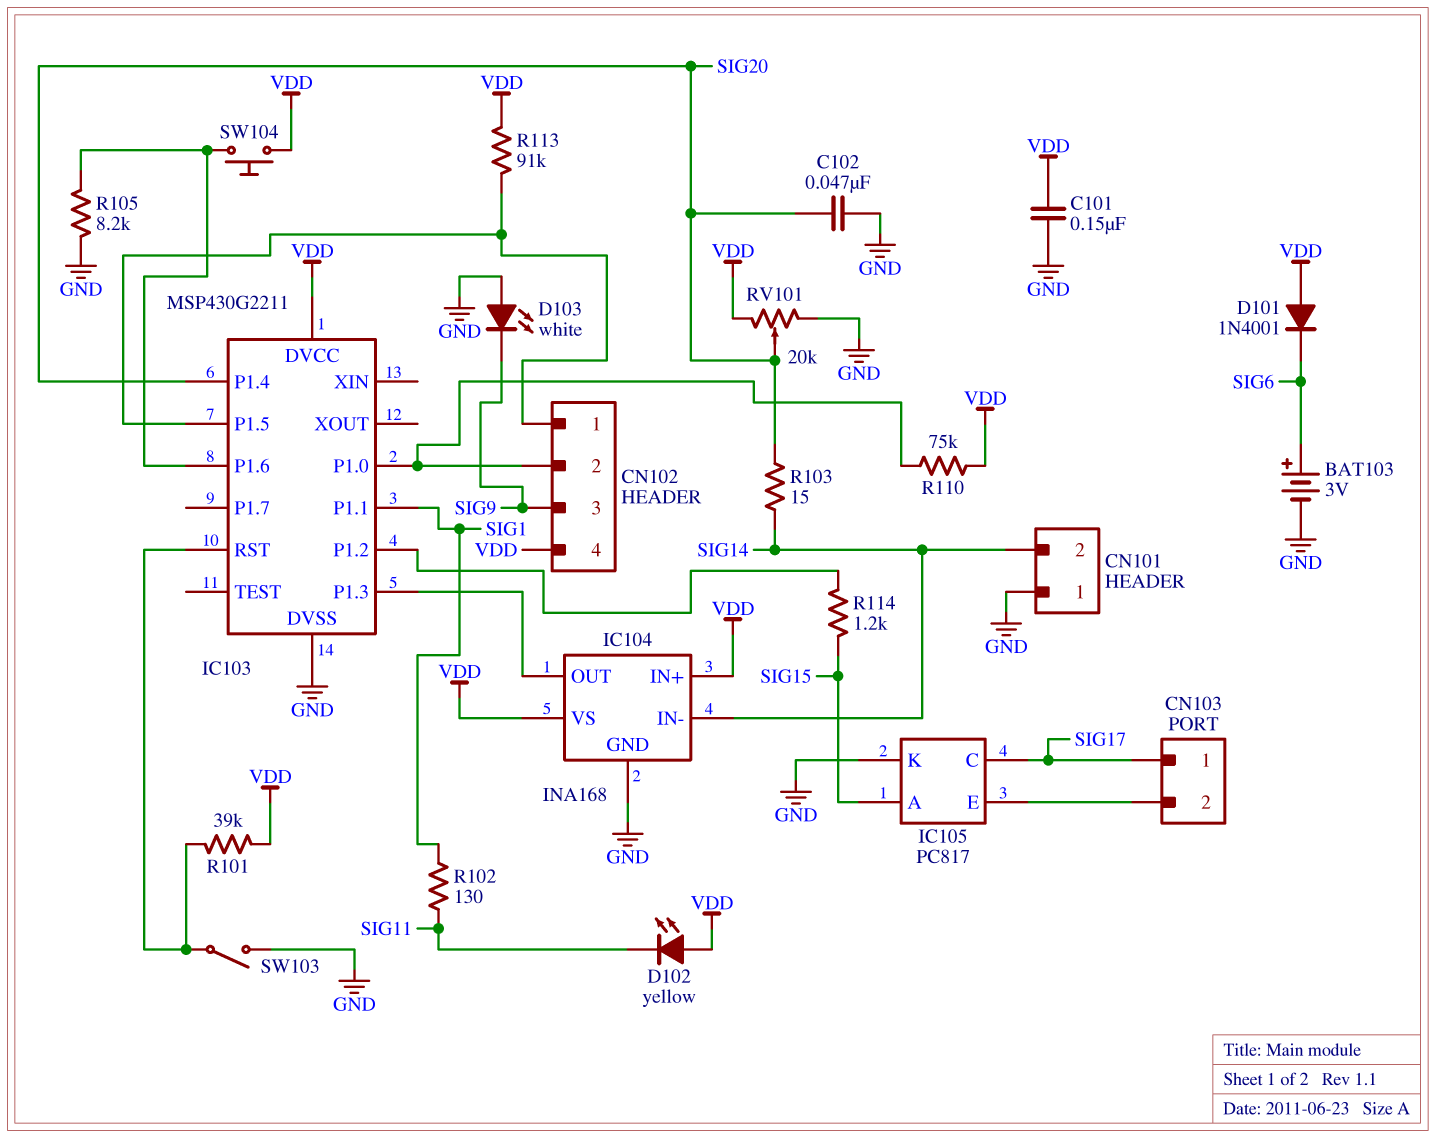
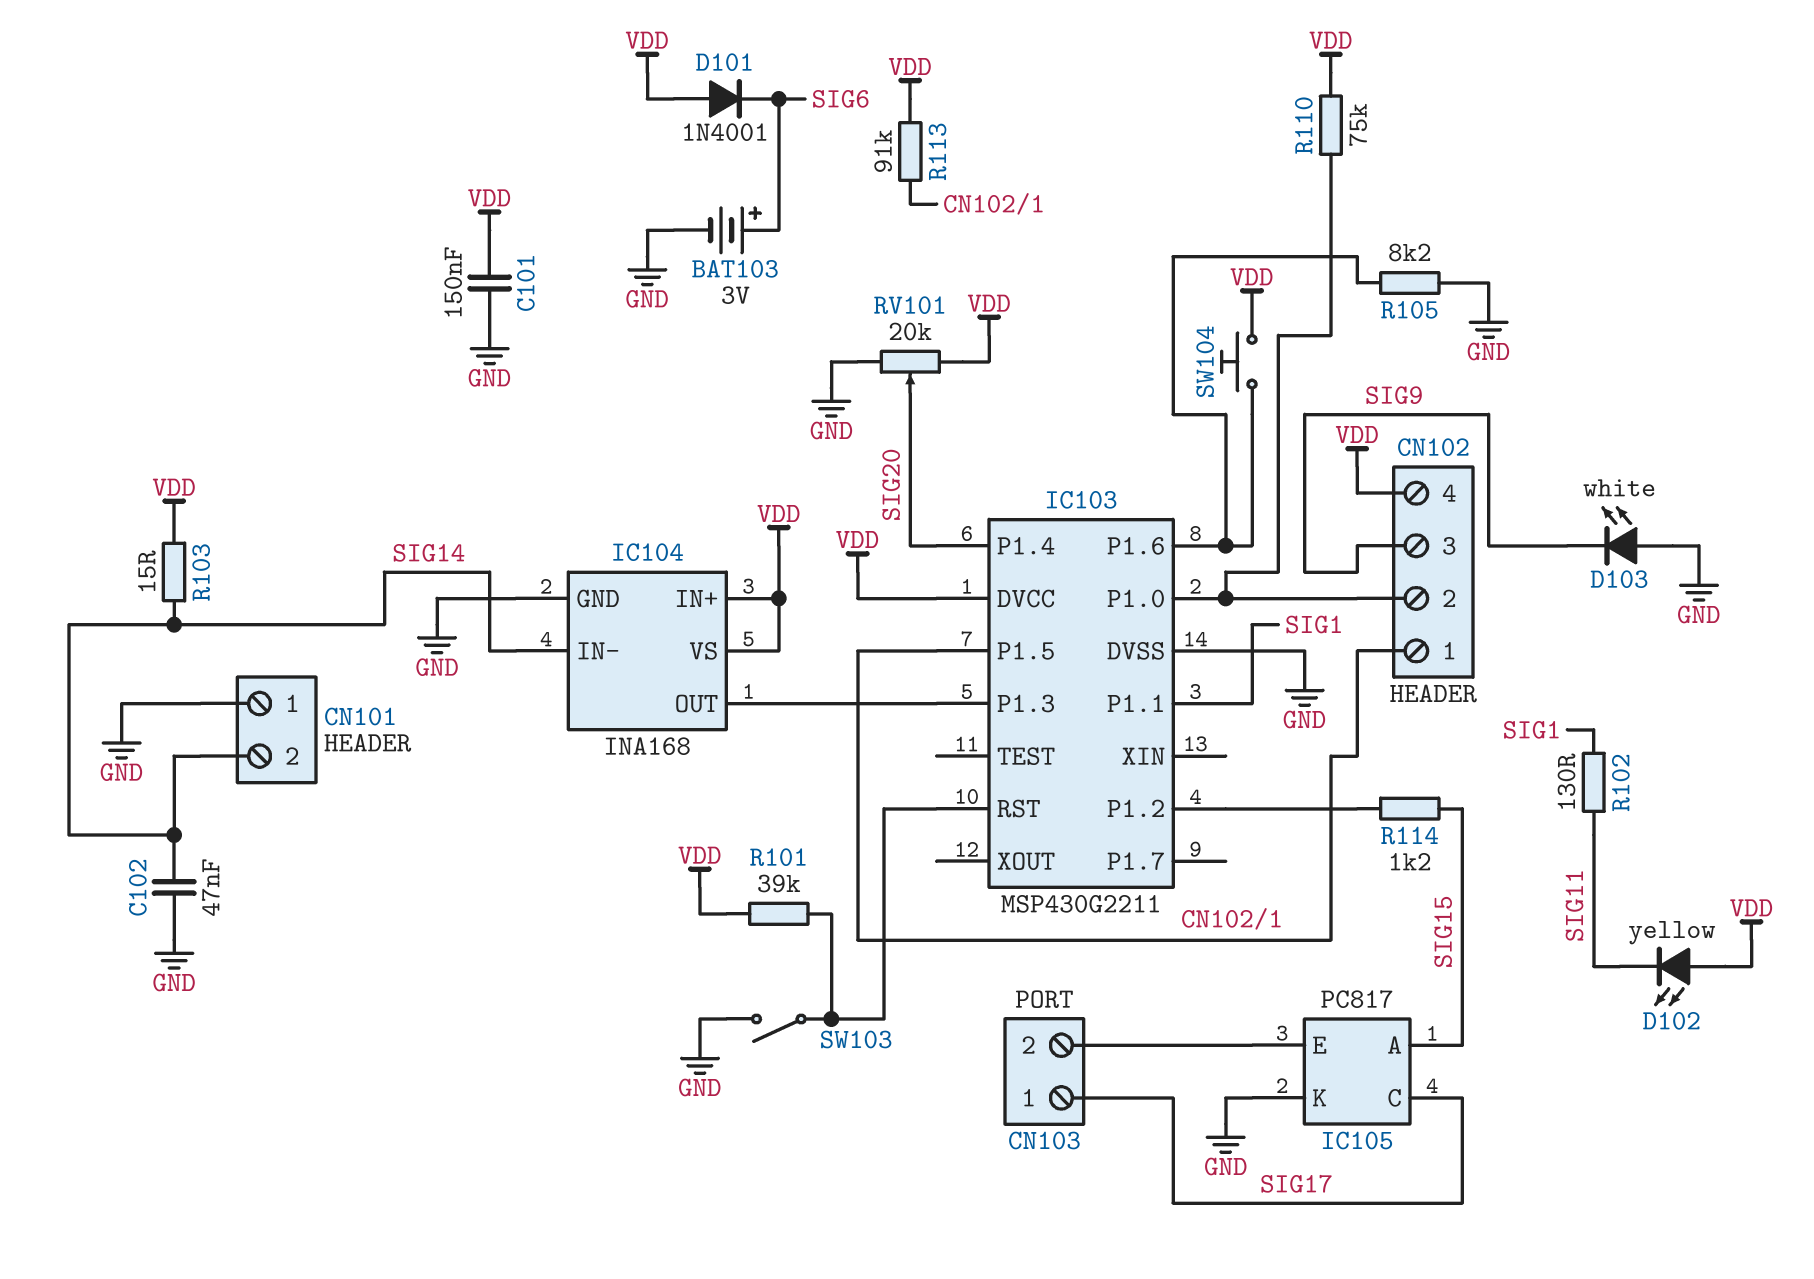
C102: 47nF (GND, SIG20) -> 47nF (GND, SIG14)
R103: 15 (SIG14, SIG20) -> 15 (SIG14, VDD)

